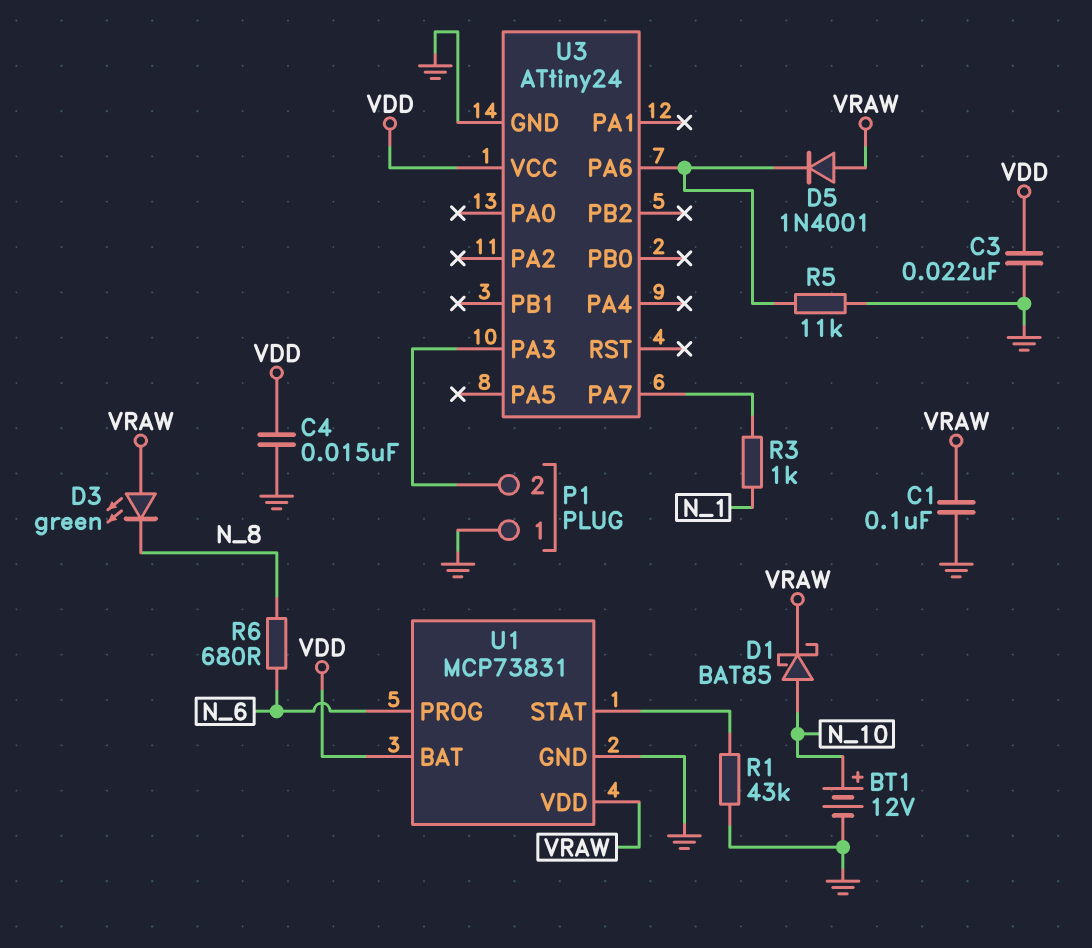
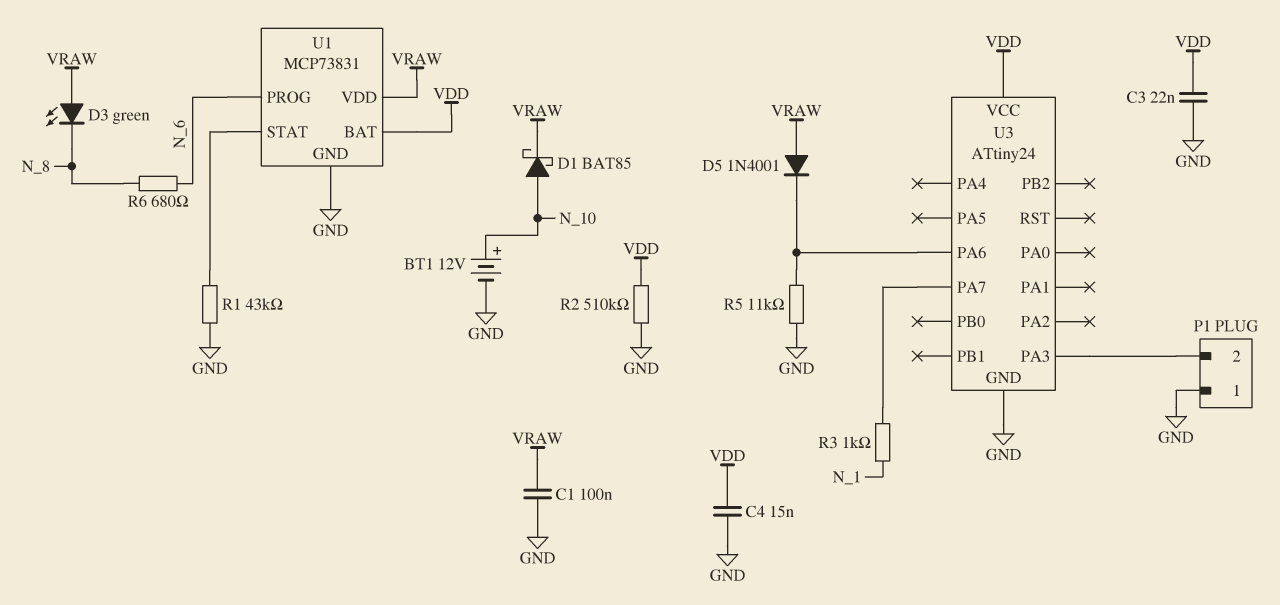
R2: none -> 510k (GND, VDD)

